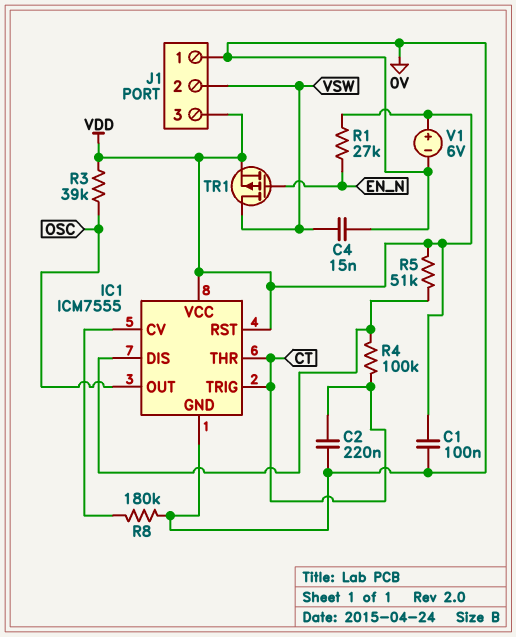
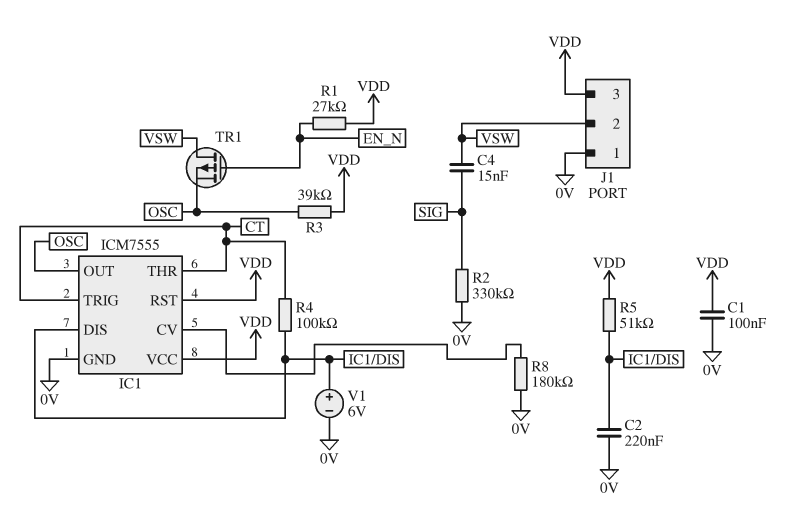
C2: 220nF (0V, CT) -> 220nF (0V, IC1/DIS)
C4: 15nF (0V, VSW) -> 15nF (SIG, VSW)
R2: none -> 330k (0V, SIG)
TR1: PMOS (G EN_N, D VSW, S VDD) -> PMOS (G EN_N, D VSW, S OSC)
V1: 6V (plus VDD, minus 0V) -> 6V (plus IC1/DIS, minus 0V)

